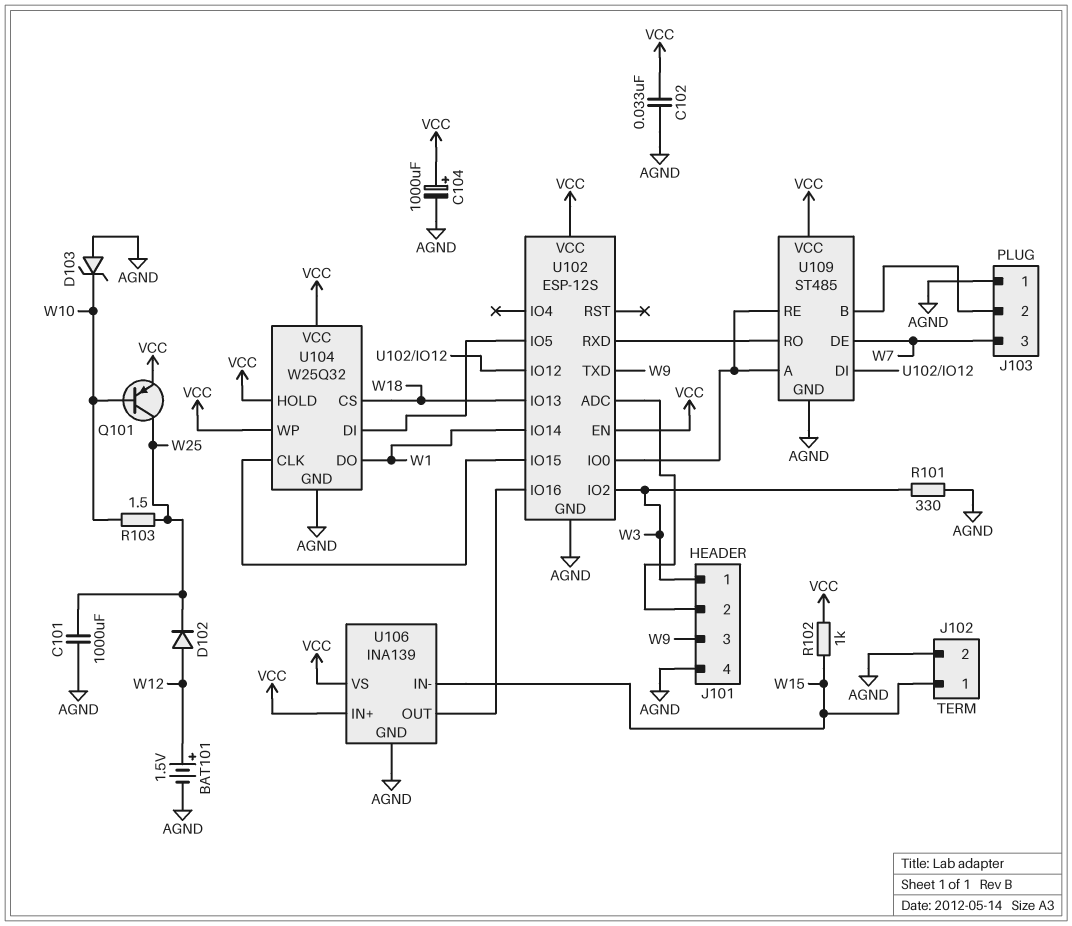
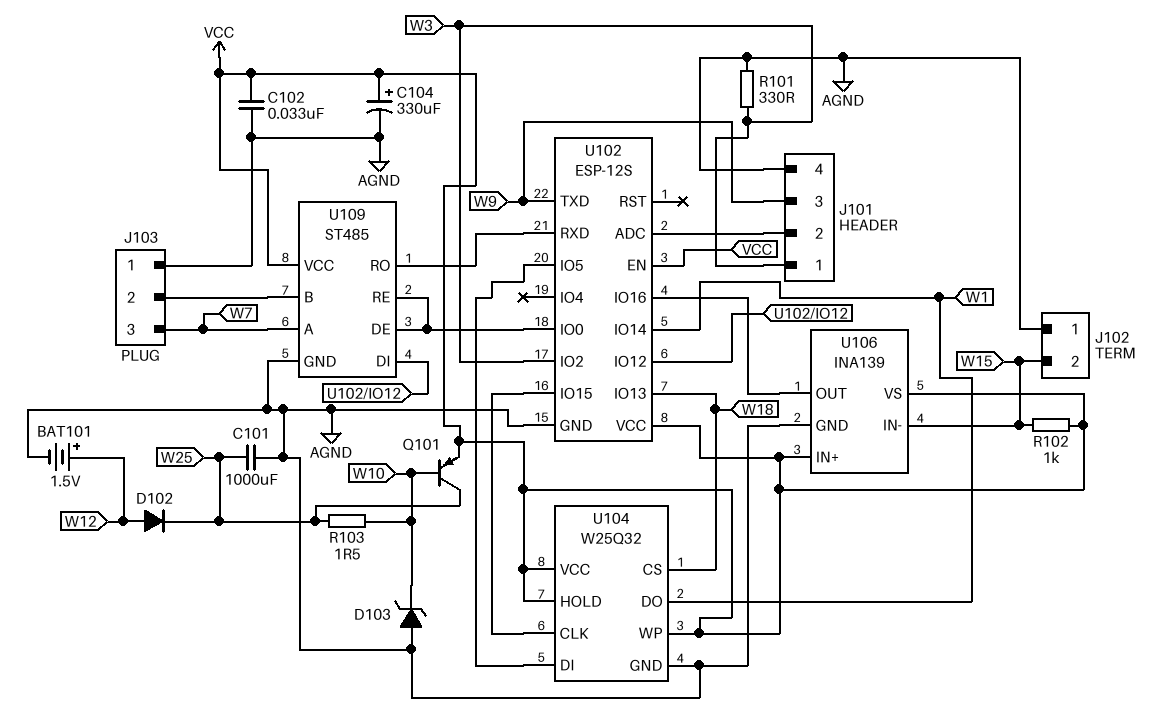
C104: 1000uF (plus VCC, minus AGND) -> 330uF (plus VCC, minus AGND)
J102 pin 1: W15 -> AGND
J102 pin 2: AGND -> W15
U109 pin A: U102/IO0 -> W7
U109 pin DE: W7 -> U102/IO0

